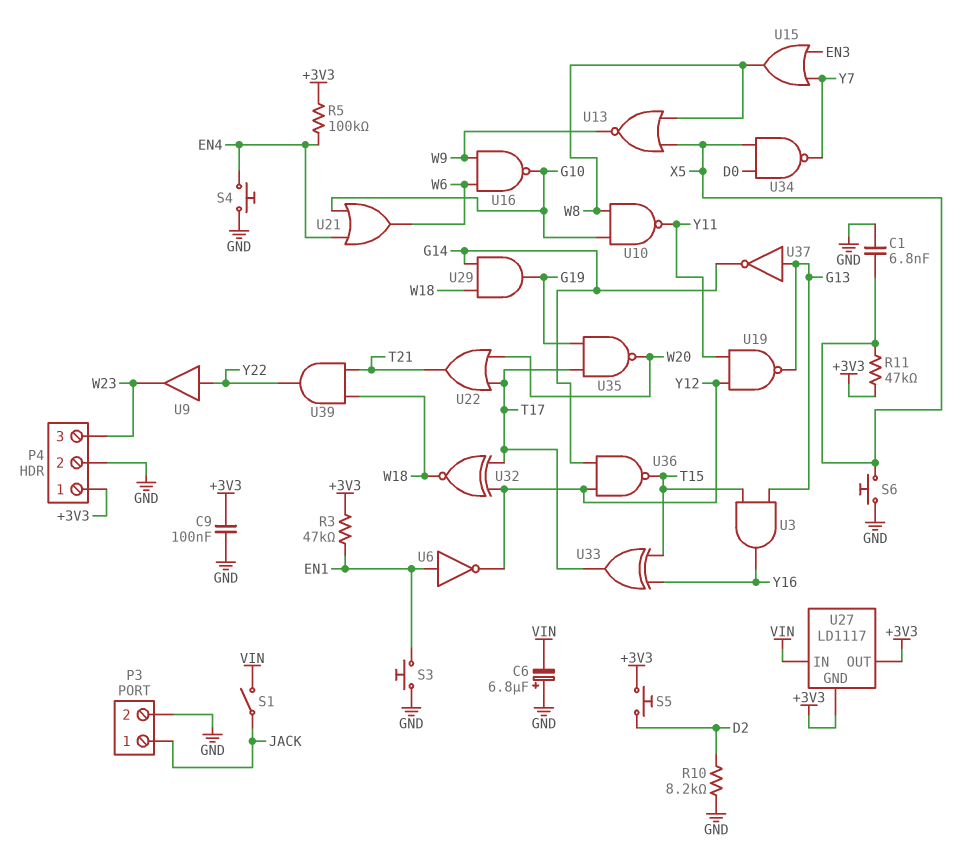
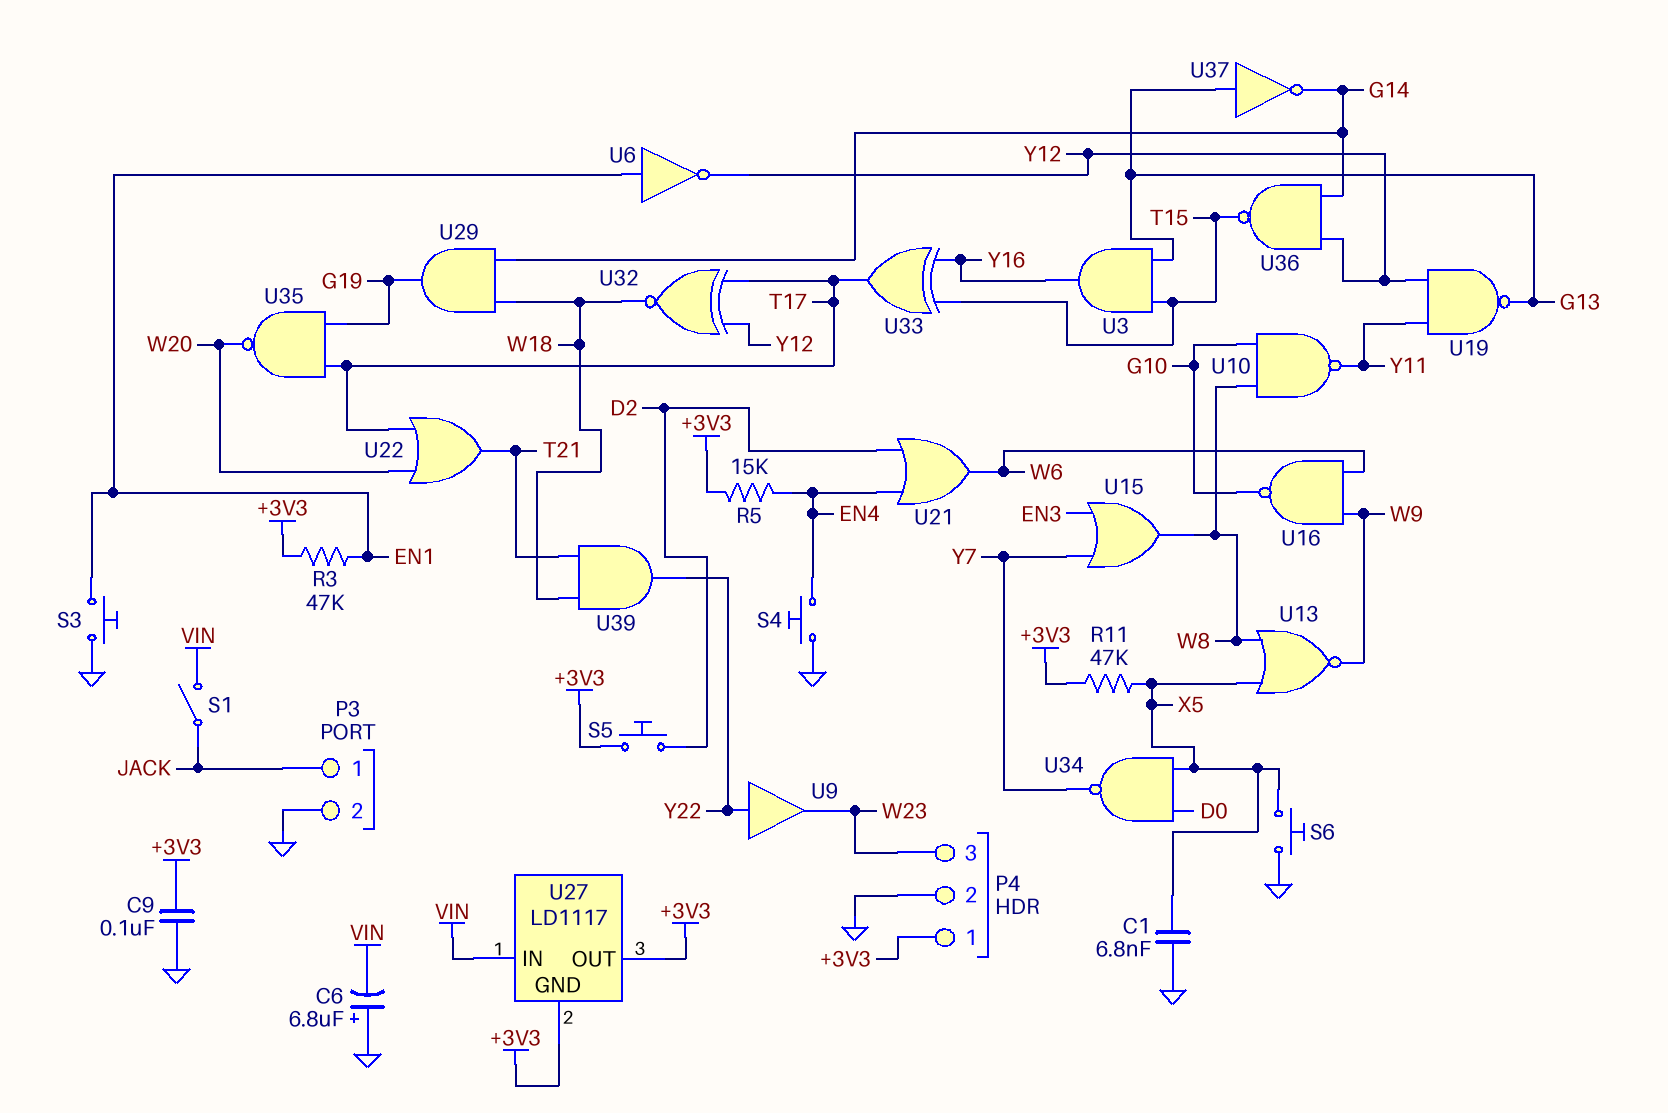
R5: 100k (+3V3, EN4) -> 15k (+3V3, EN4)
R10: 8.2k (D2, GND) -> none
U21: OR (in EN4, in G10, out W6) -> OR (in D2, in EN4, out W6)

